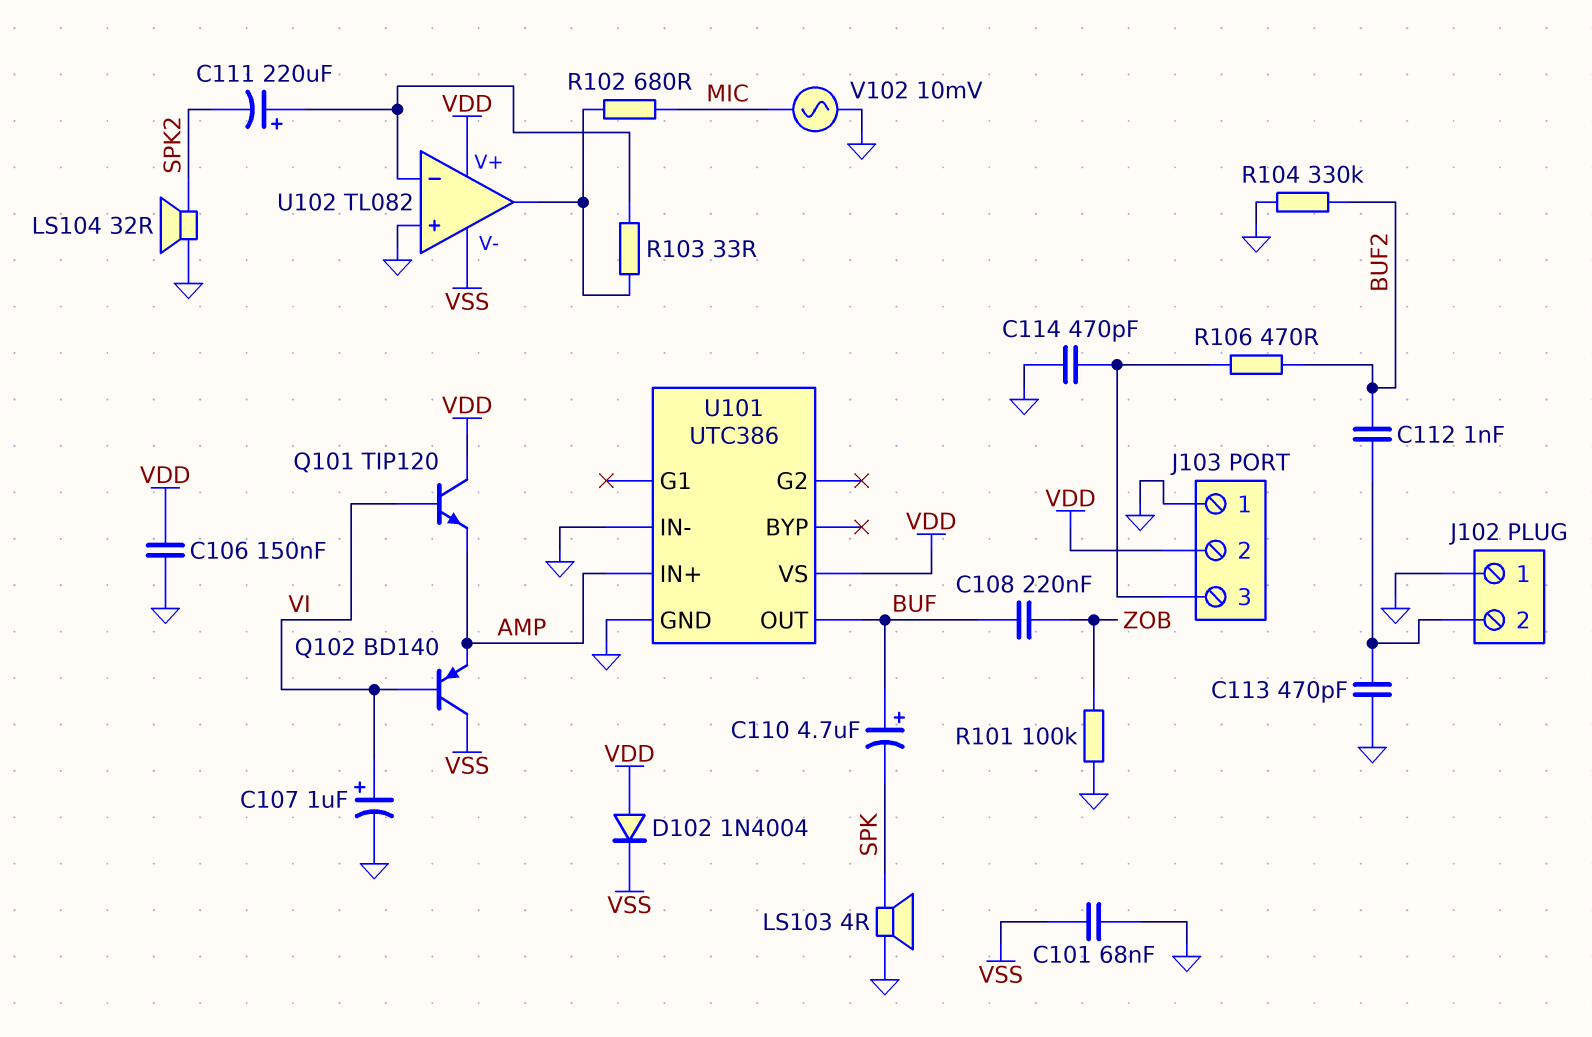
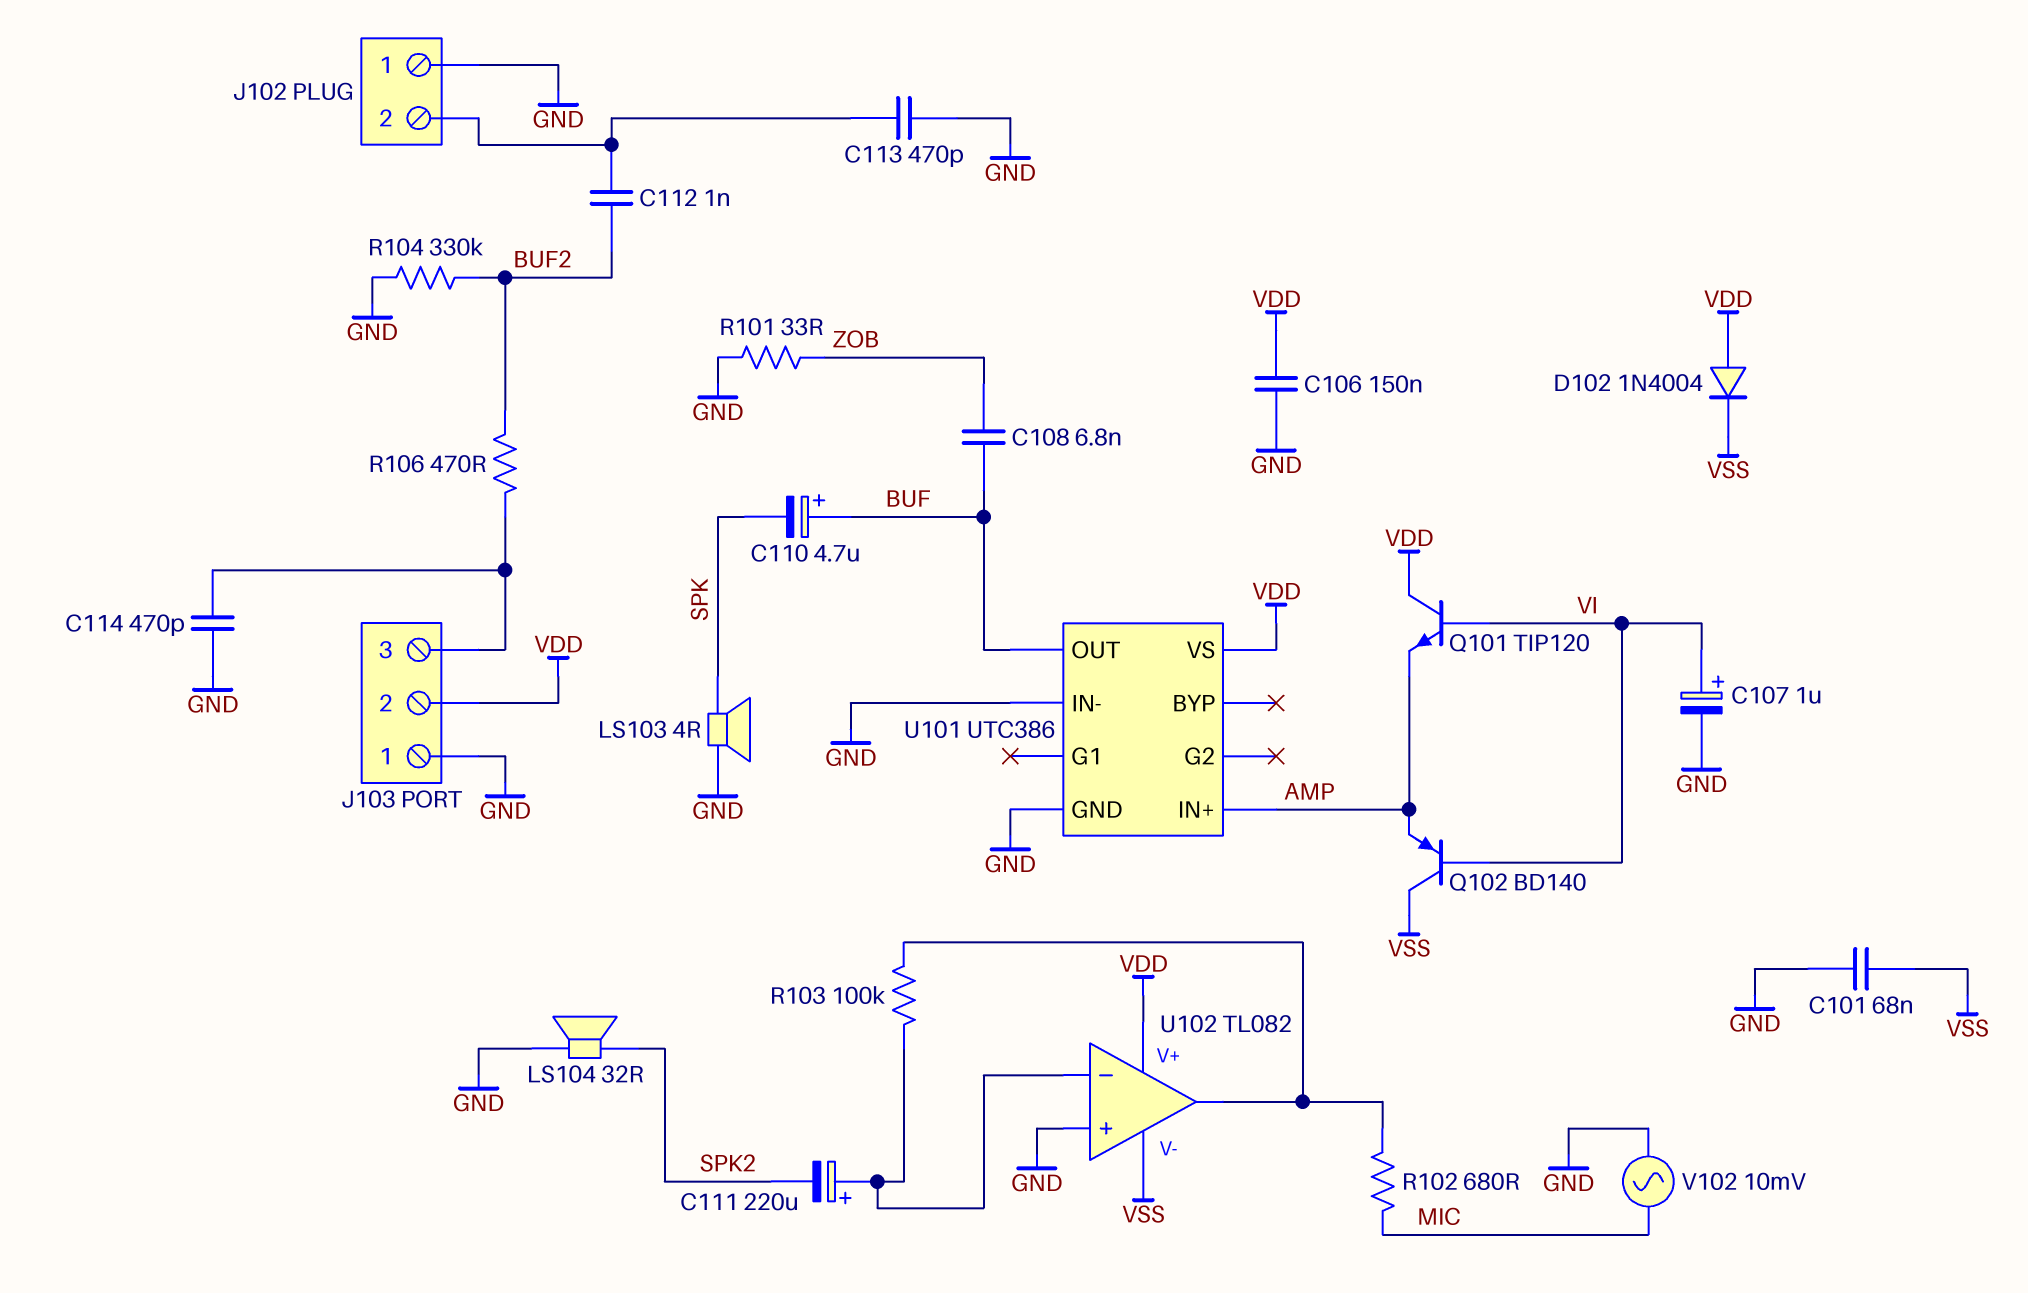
C108: 220nF (BUF, ZOB) -> 6.8nF (BUF, ZOB)
R101: 100k (GND, ZOB) -> 33 (GND, ZOB)
R103: 33 (U102/in-, U102/out) -> 100k (U102/in-, U102/out)

